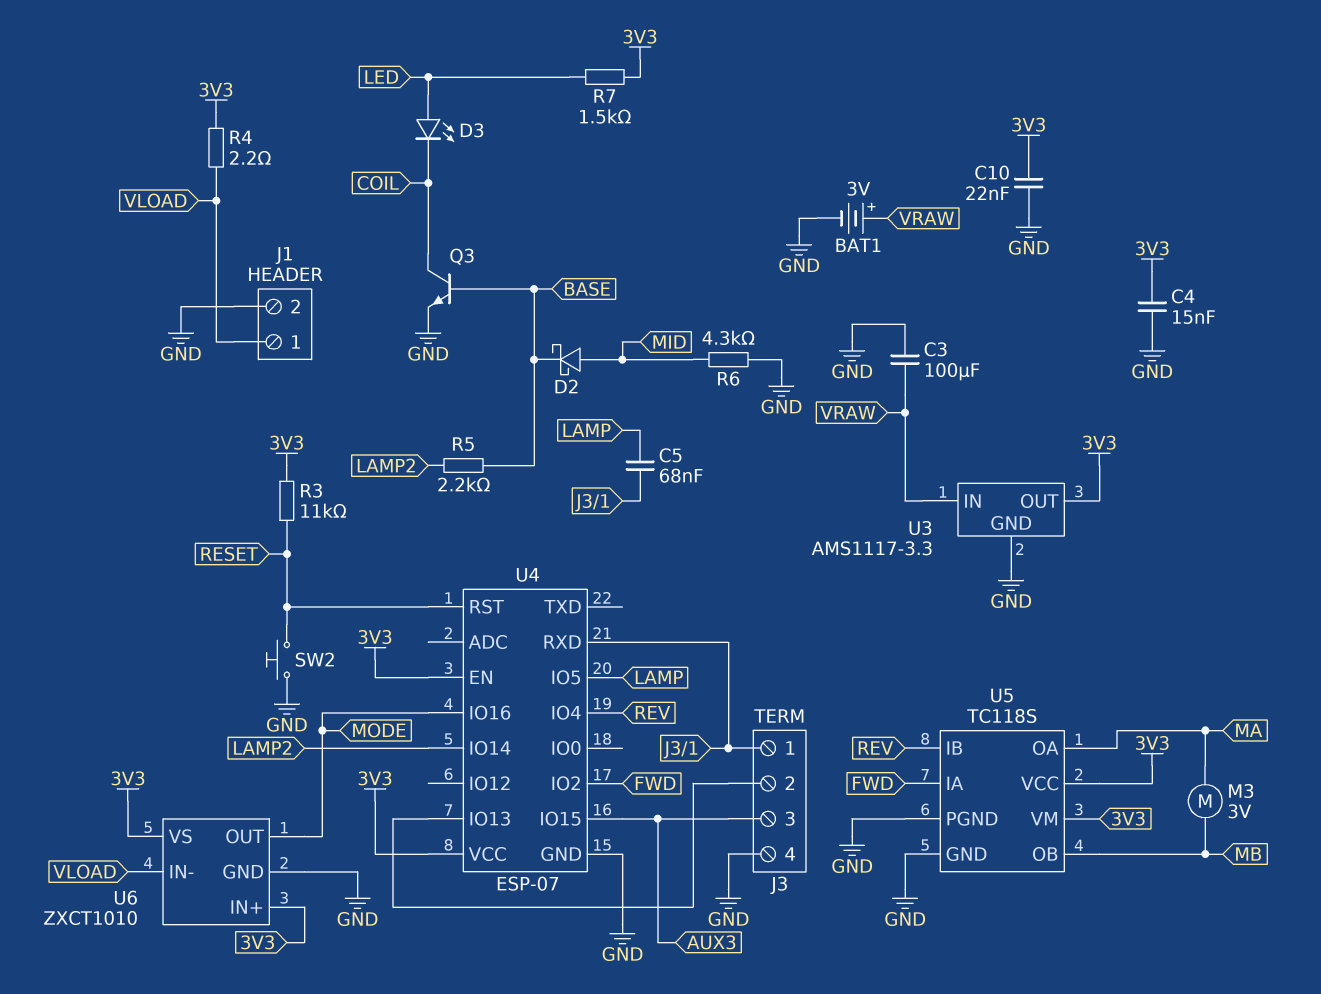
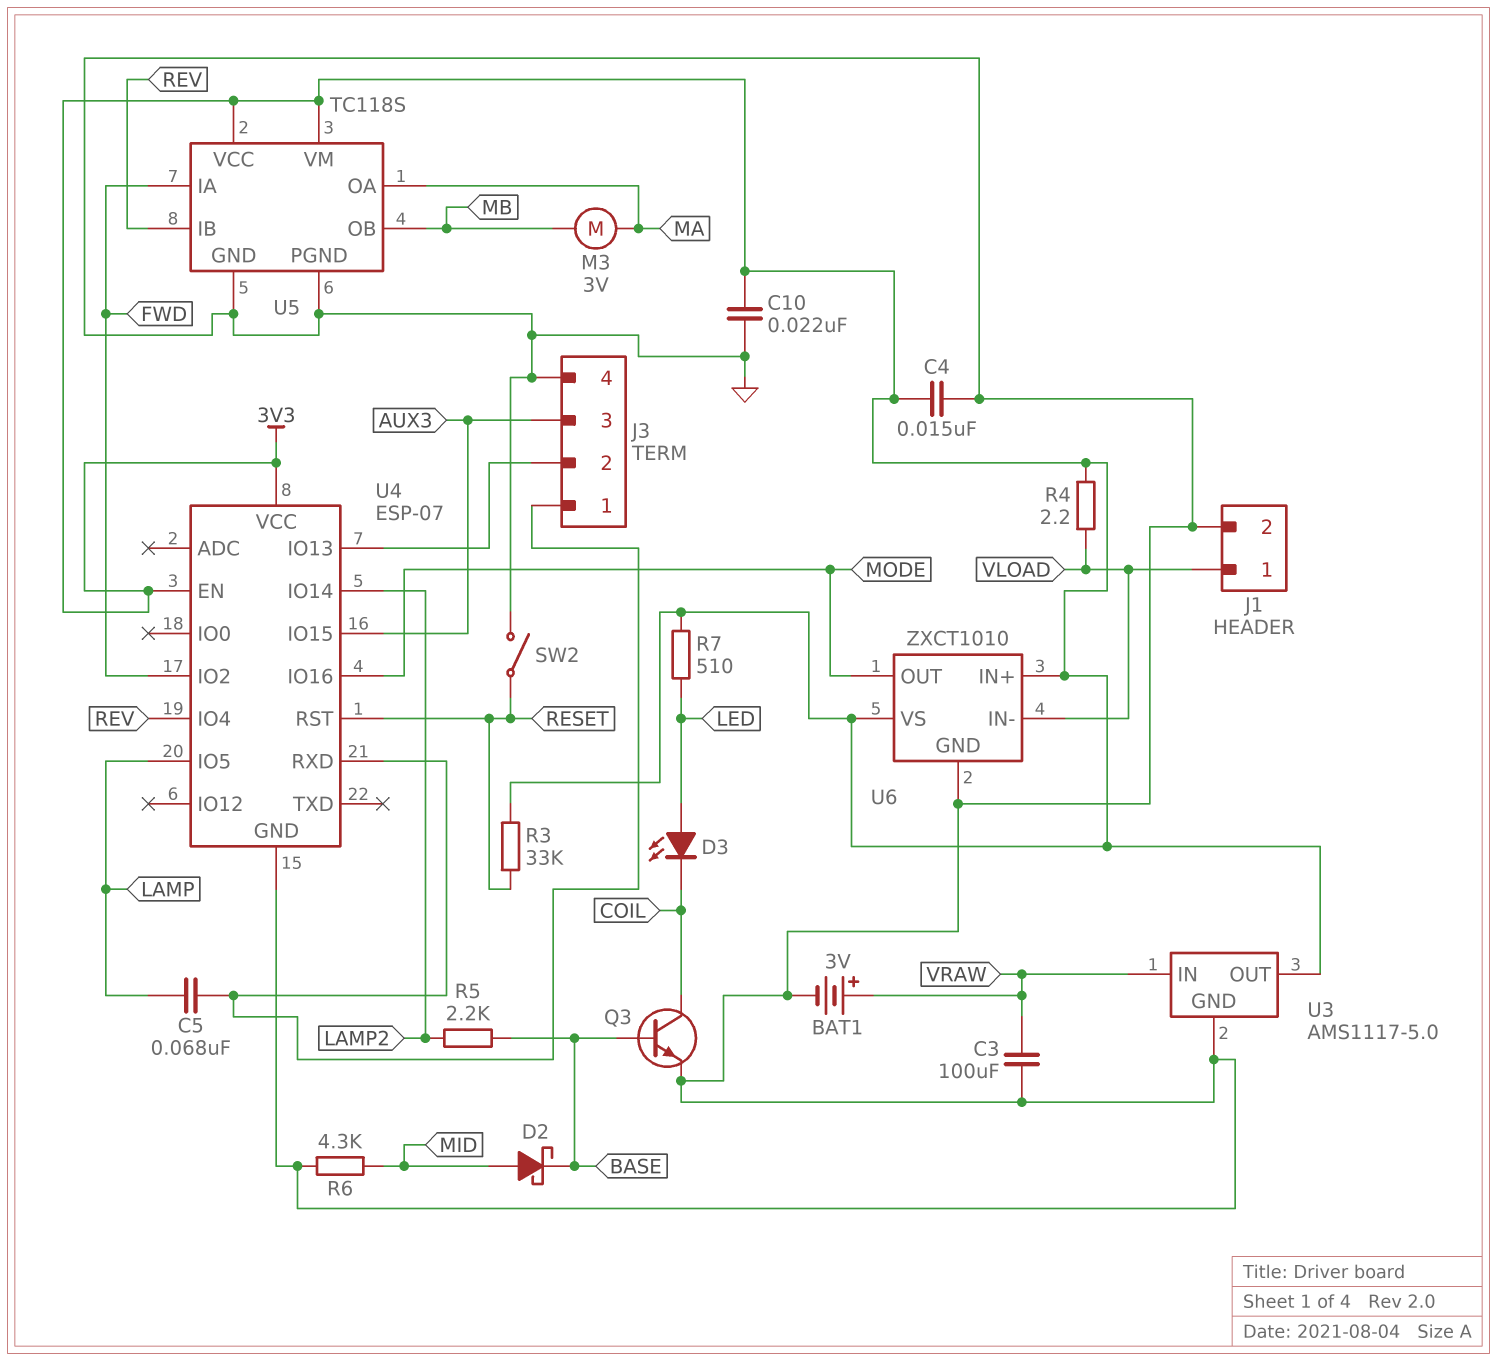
R3: 11k (3V3, RESET) -> 33k (3V3, RESET)
R7: 1.5k (3V3, LED) -> 510 (3V3, LED)
SW2: button (GND, RESET) -> switch (GND, RESET)
U3: AMS1117-3.3 -> AMS1117-5.0

